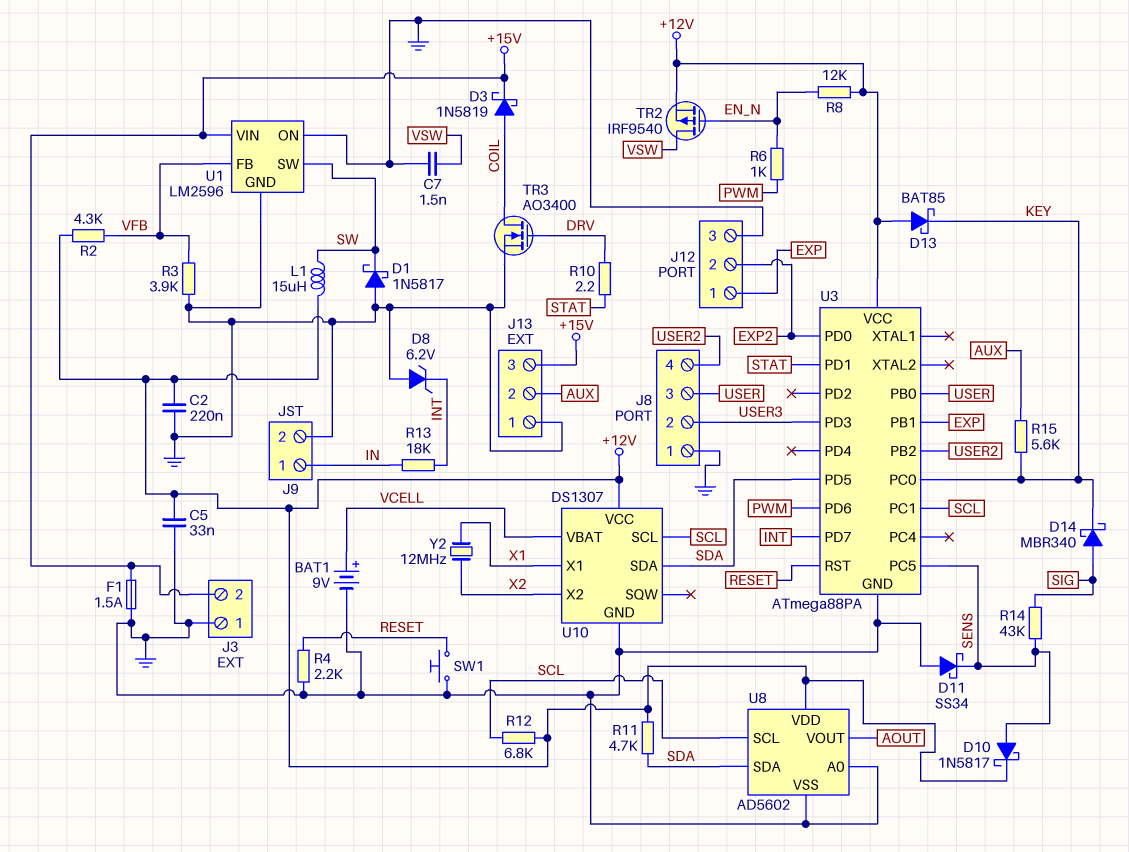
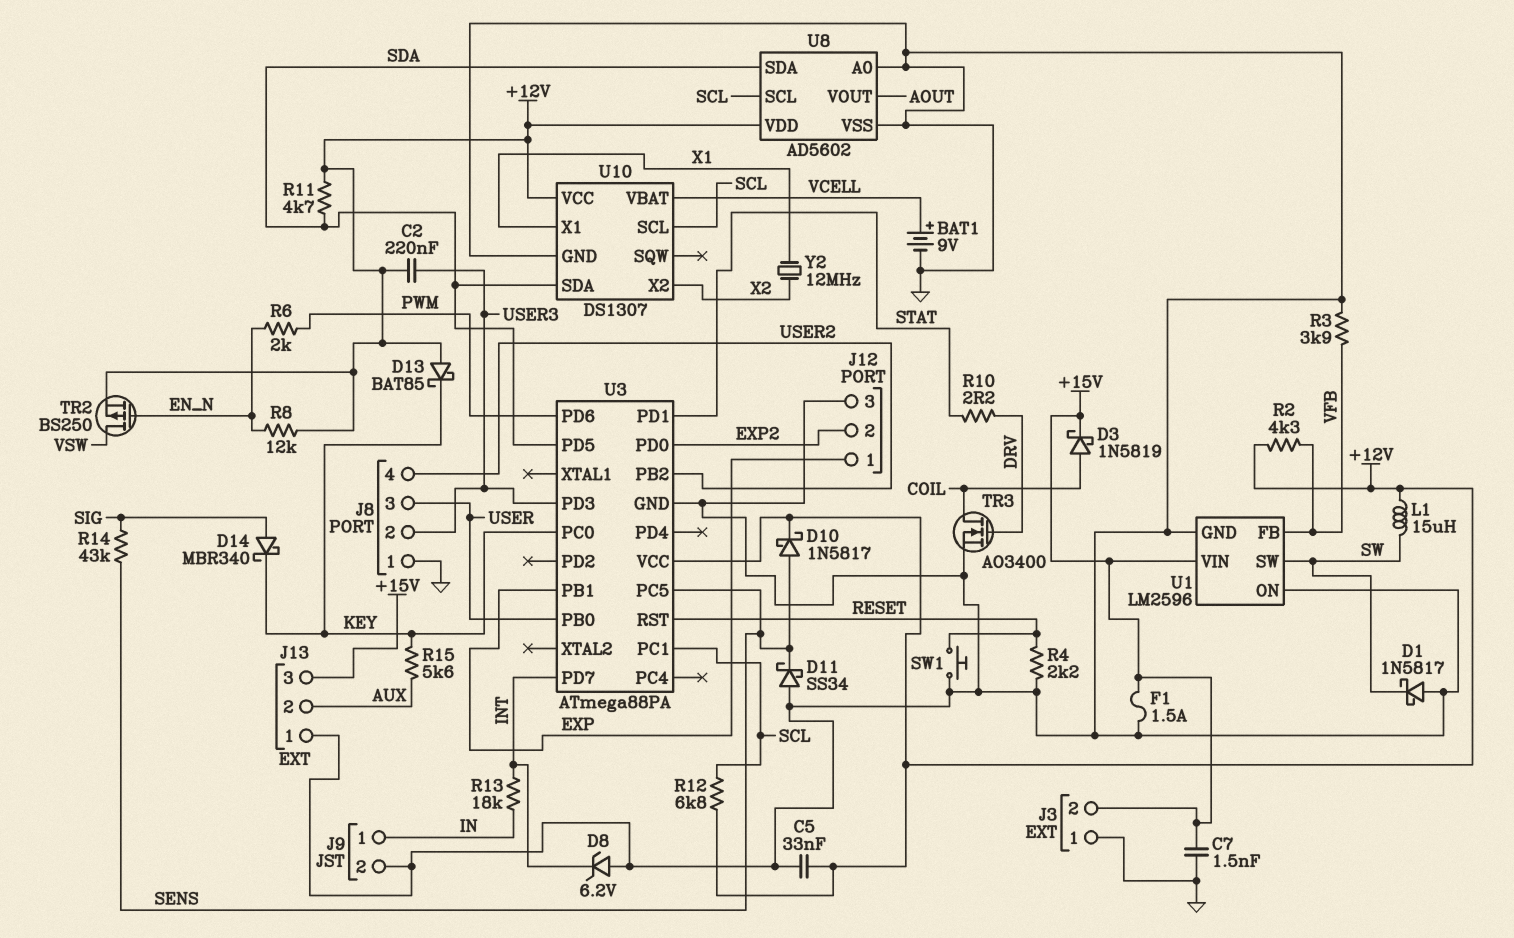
C2: 220nF (+12V, GND) -> 220nF (+12V, USER3)
C7: 1.5nF (GND, VSW) -> 1.5nF (+15V, GND)
R6: 1k (EN_N, PWM) -> 2k (EN_N, PWM)
TR2: PMOS IRF9540 (G EN_N, D VSW, S +12V) -> PMOS BS250 (G EN_N, D VSW, S +12V)

